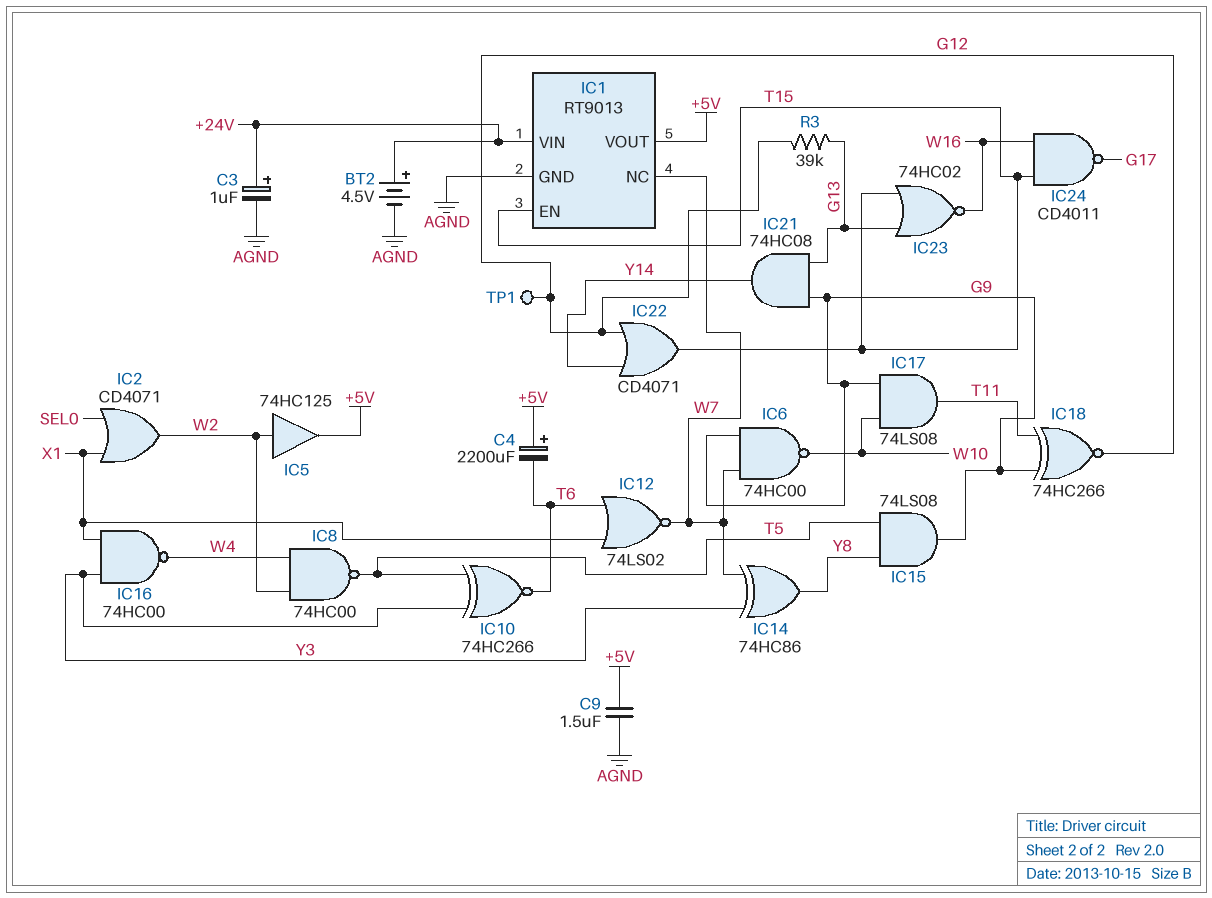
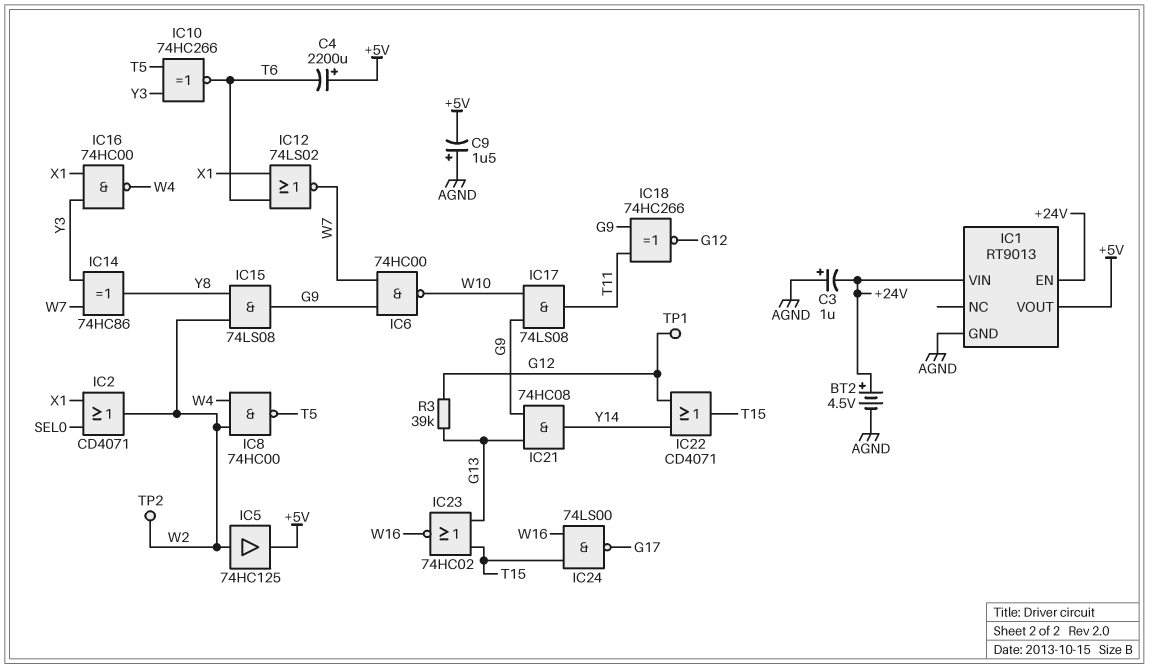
C3: 1uF (plus +24V, minus AGND) -> 1uF (plus AGND, minus +24V)
C9: 1.5uF (+5V, AGND) -> 1.5uF (plus AGND, minus +5V)
IC1 pin EN: T15 -> +24V
IC1 pin NC: W7 -> none
IC15: AND 74LS08 (in T5, in Y8, out G9) -> AND 74LS08 (in W2, in Y8, out G9)
IC24: NAND CD4011 (in T15, in W16, out G17) -> NAND 74LS00 (in T15, in W16, out G17)
TP2: none -> test point (W2)

